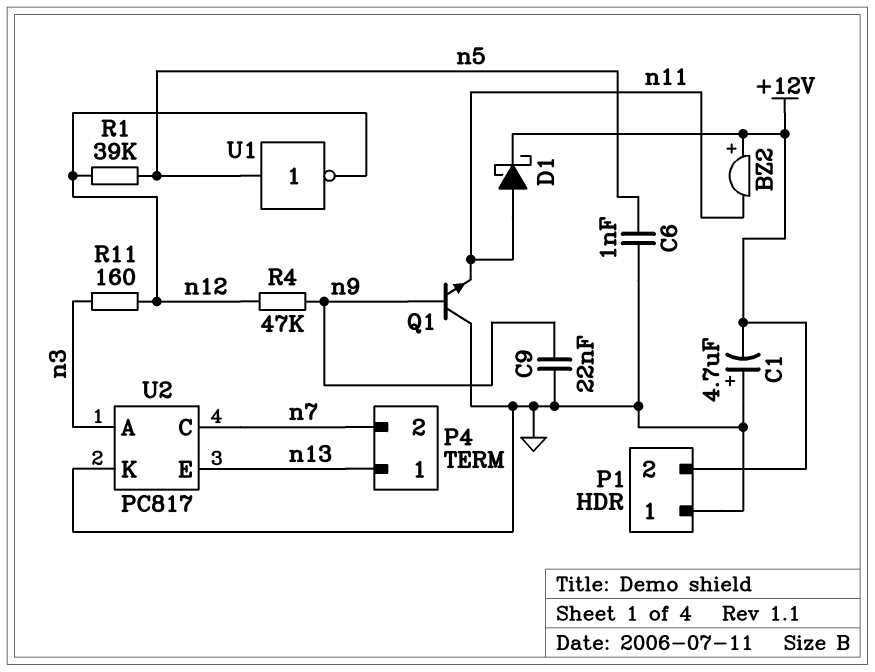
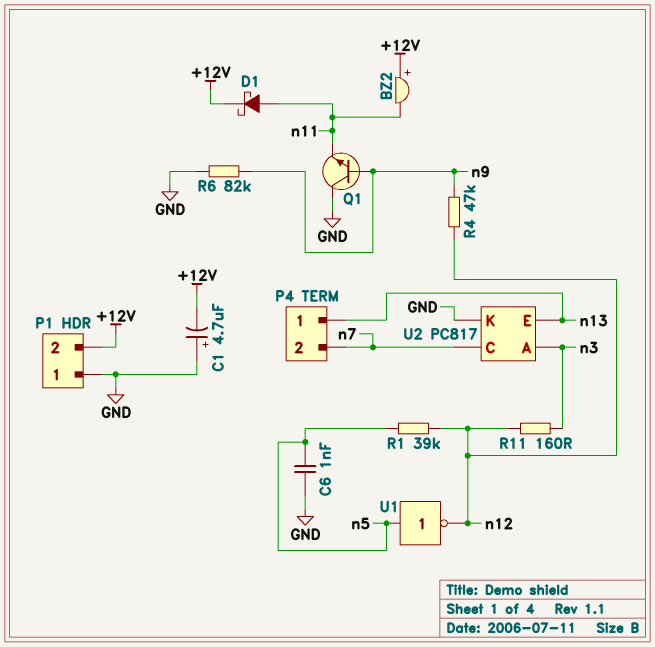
C9: 22nF (GND, n9) -> none
R6: none -> 82k (GND, n9)

